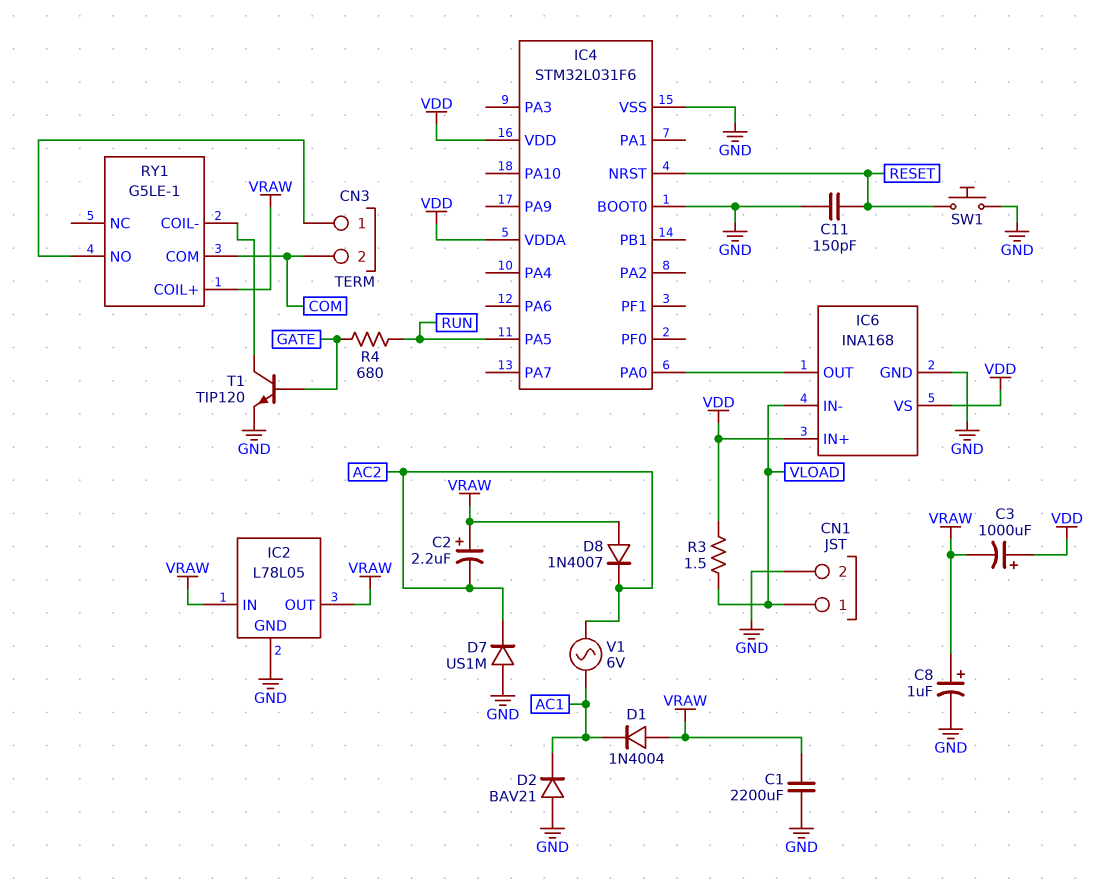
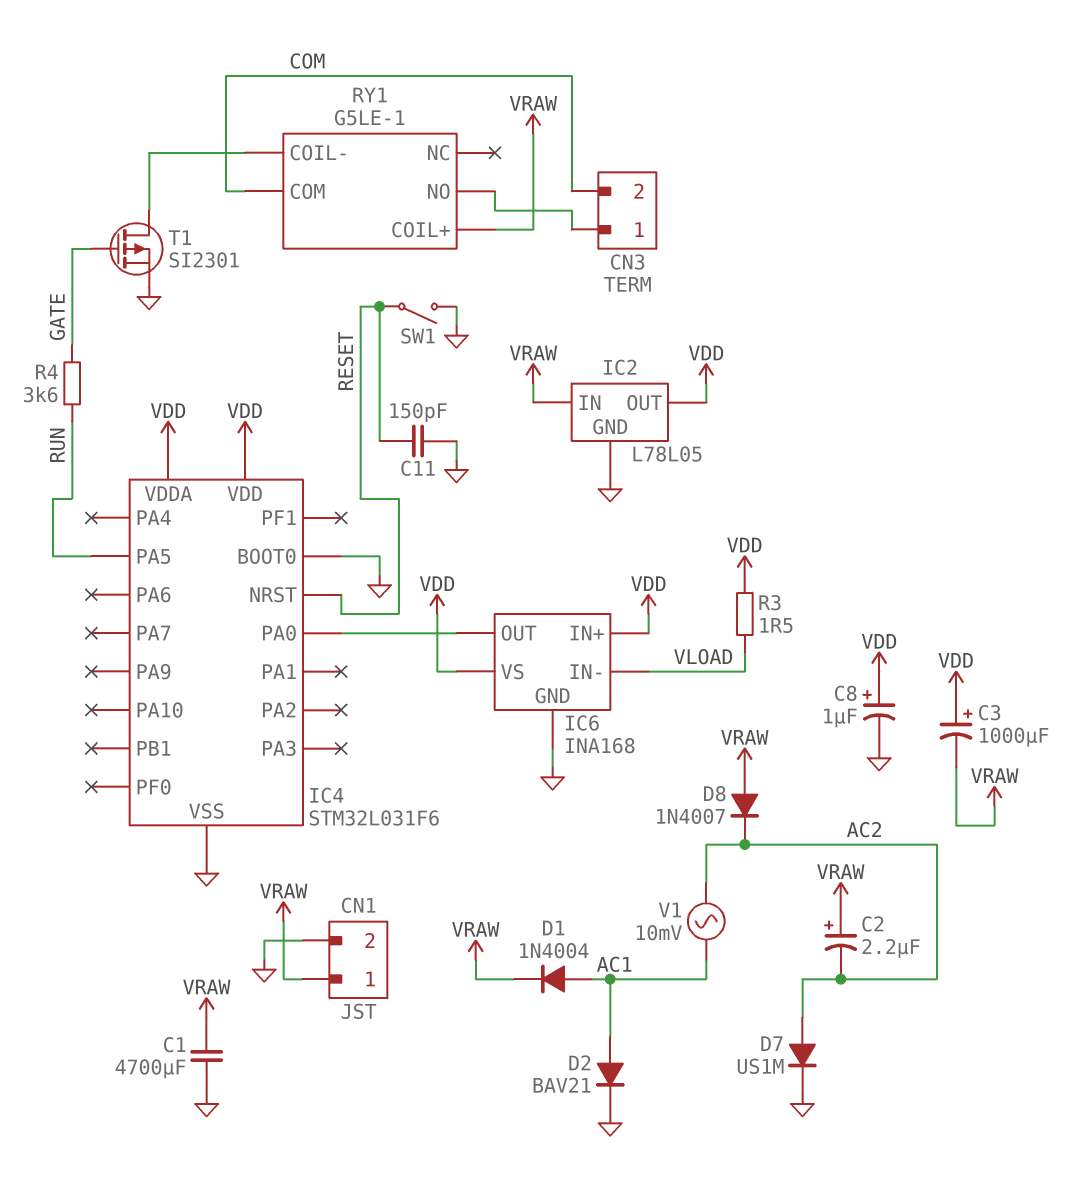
C1: 2200uF (GND, VRAW) -> 4700uF (GND, VRAW)
C8: 1uF (plus VRAW, minus GND) -> 1uF (plus VDD, minus GND)
CN1 pin 1: VLOAD -> VRAW
D1: diode 1N4004 (A VRAW, K AC1) -> diode 1N4004 (A AC1, K VRAW)
D2: diode BAV21 (A GND, K AC1) -> diode BAV21 (A AC1, K GND)
D7: diode US1M (A GND, K AC2) -> diode US1M (A AC2, K GND)
IC2 pin OUT: VRAW -> VDD
R4: 680 (GATE, RUN) -> 3.6k (GATE, RUN)
SW1: button (GND, RESET) -> switch (GND, RESET)
T1: NPN TIP120 (B GATE, C RY1/COIL-, E GND) -> PMOS SI2301 (G GATE, D RY1/COIL-, S GND)
V1: AC 6V (AC1, AC2) -> AC 10mV (AC1, AC2)

